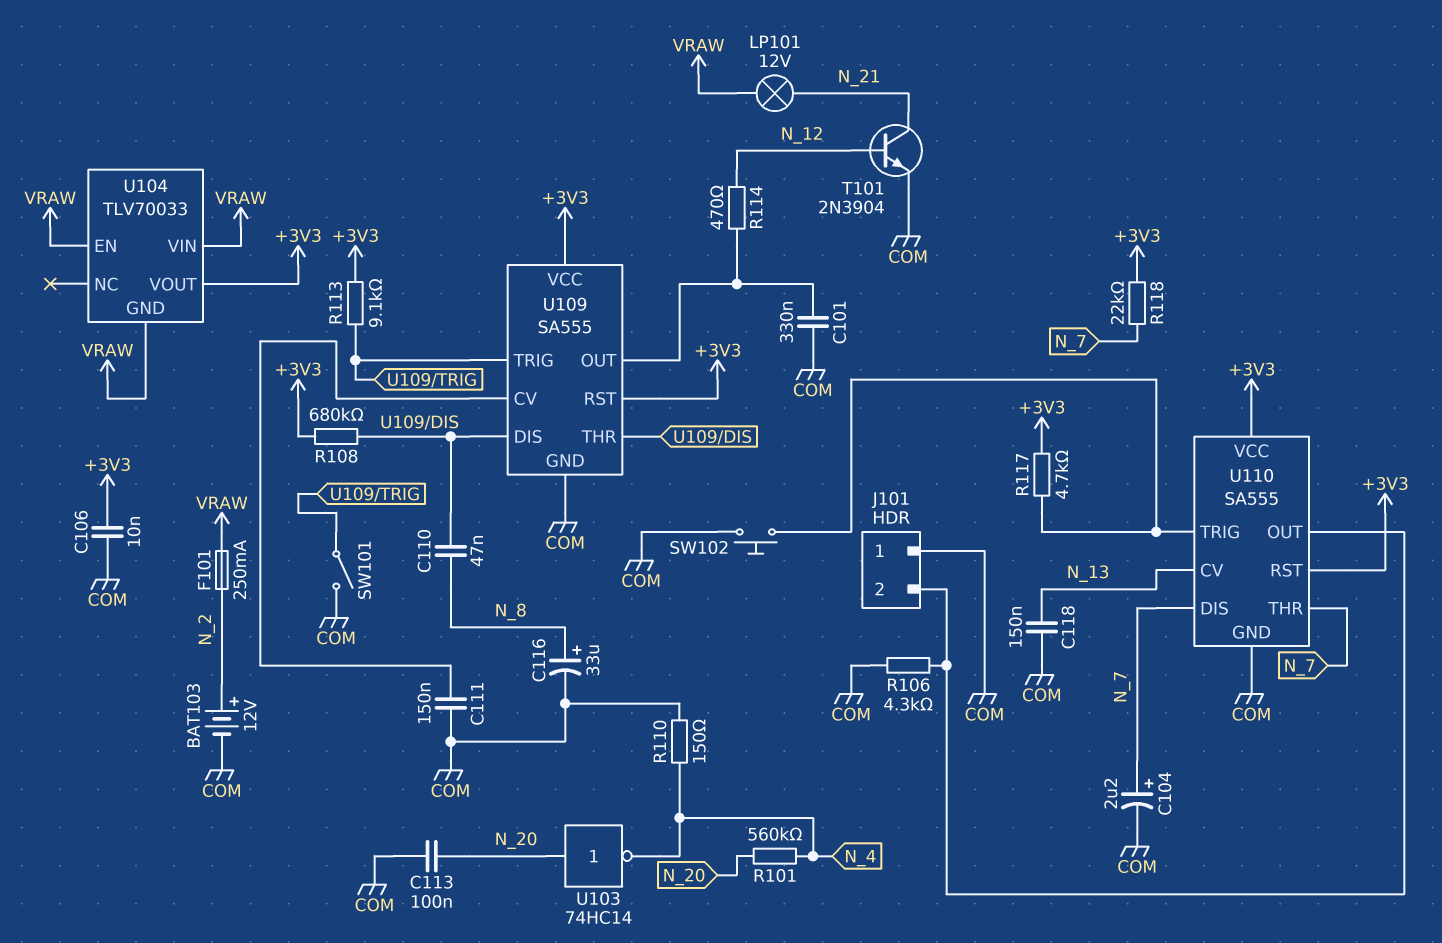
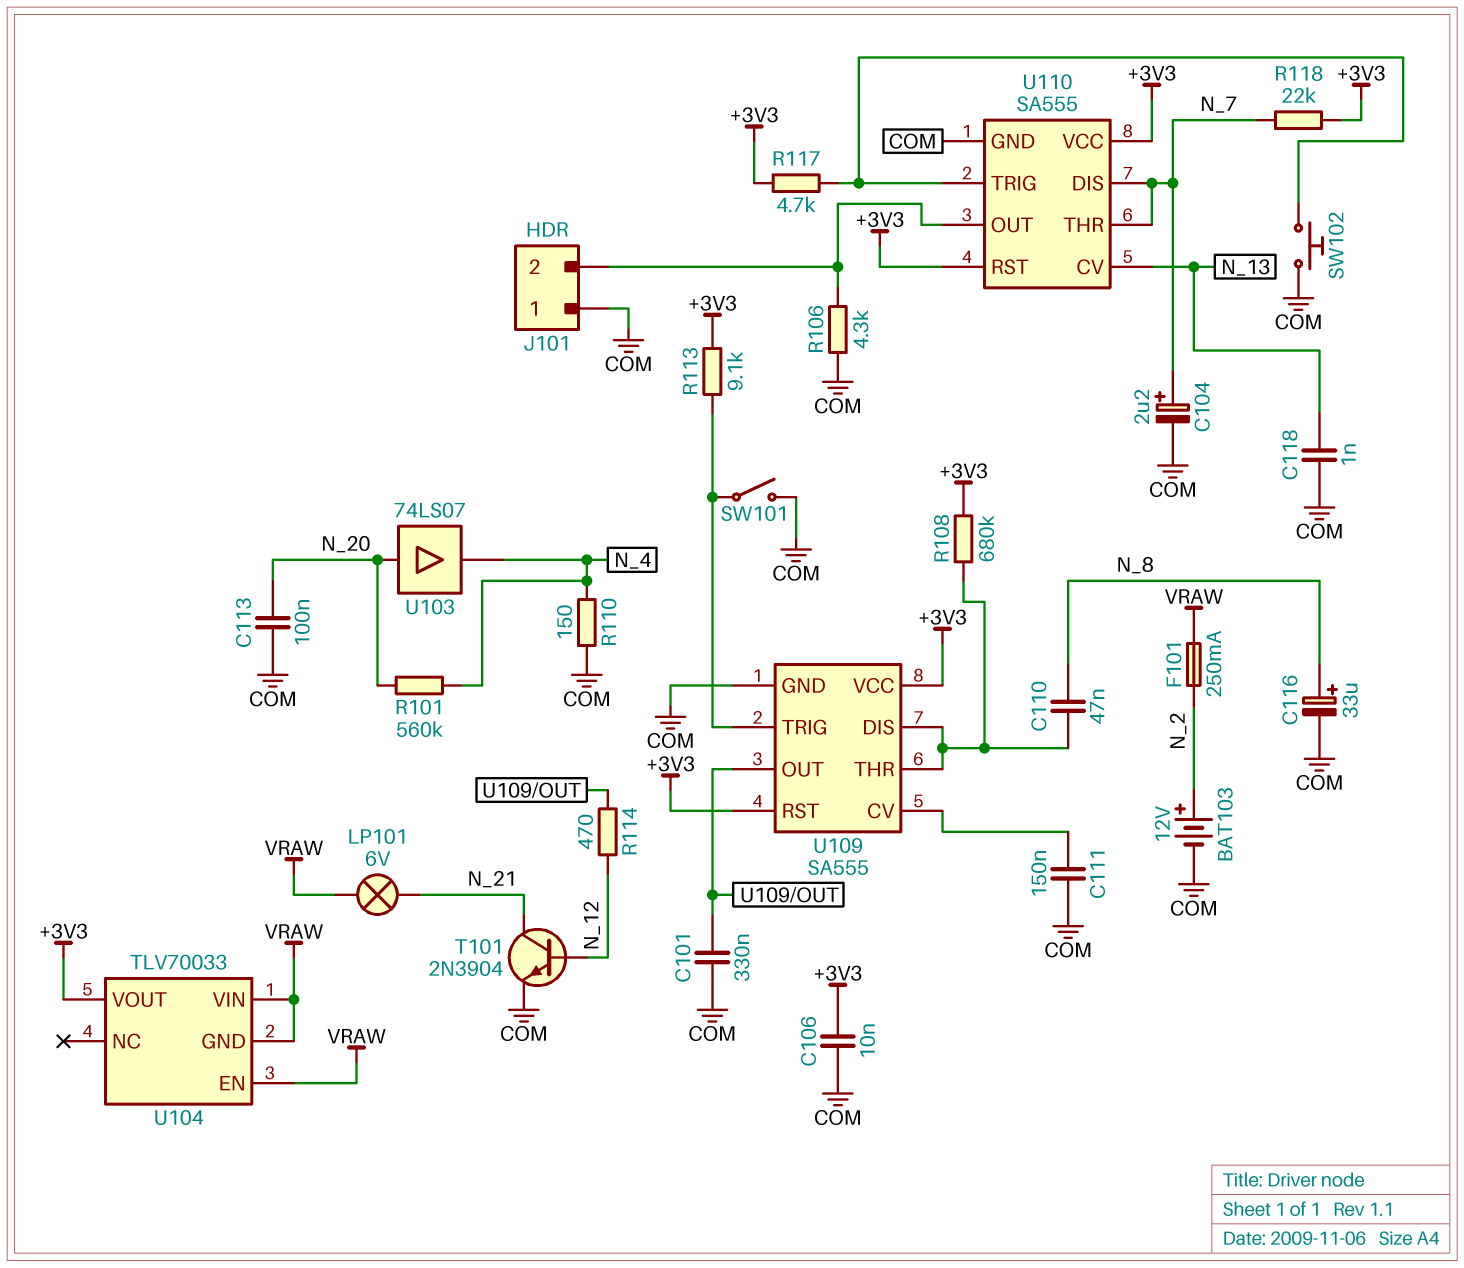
C118: 150nF (COM, N_13) -> 1nF (COM, N_13)
LP101: lamp 12V (N_21, VRAW) -> lamp 6V (N_21, VRAW)
U103: NOT 74HC14 (in N_20, out N_4) -> buffer 74LS07 (in N_20, out N_4)

